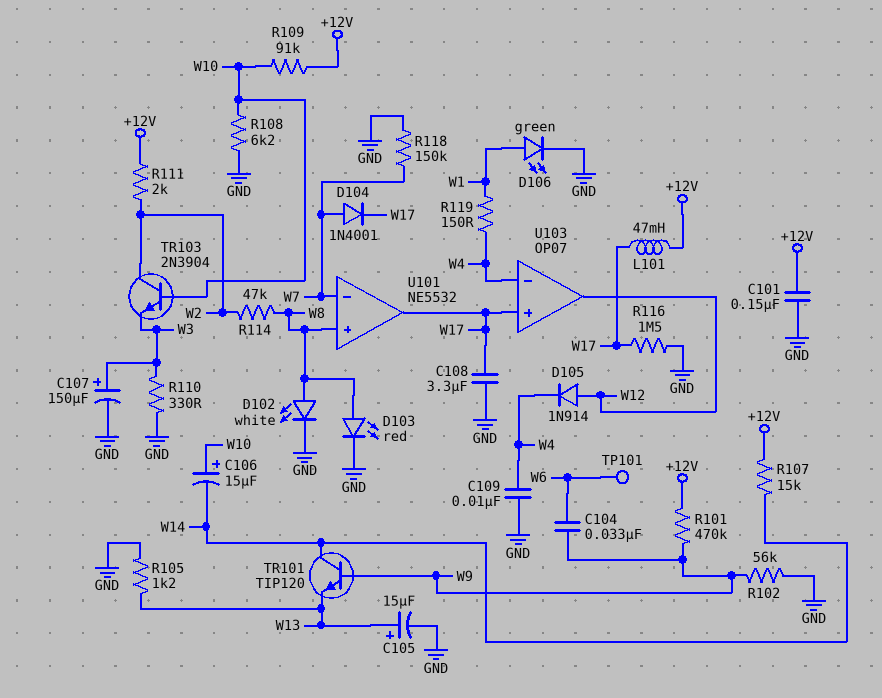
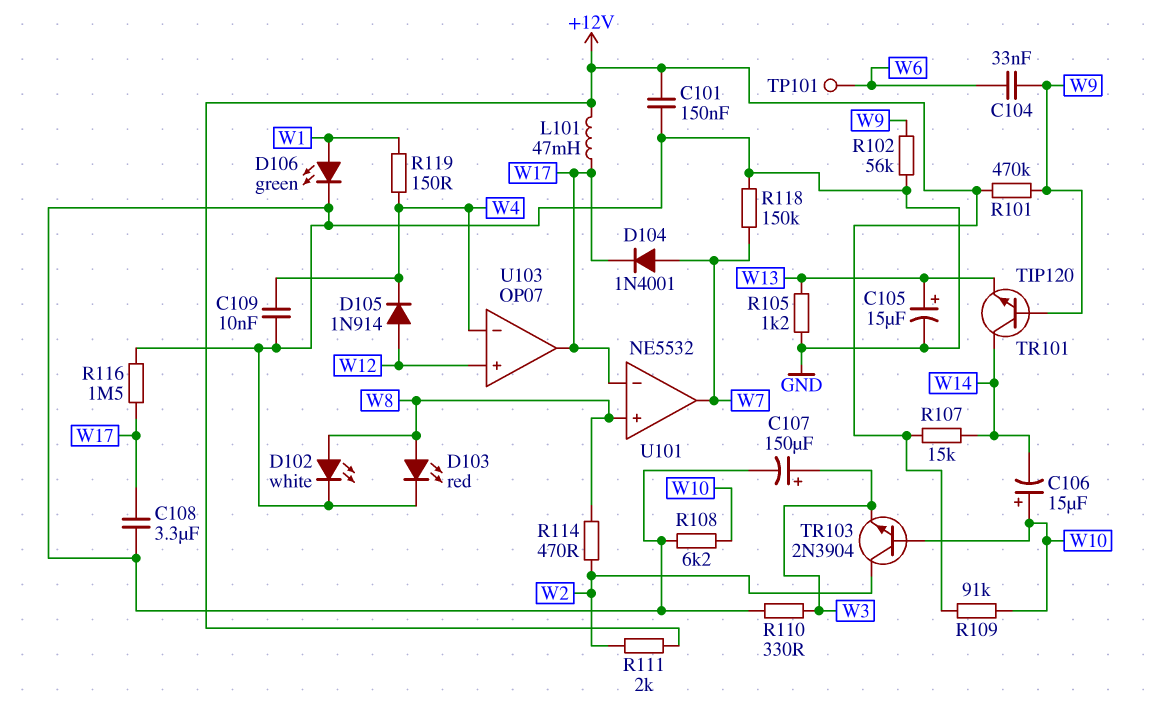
R114: 47k (W2, W8) -> 470 (W2, W8)
U101 pin in-: W7 -> W17
U101 pin out: W17 -> W7
U103 pin in+: W17 -> W12
U103 pin out: W12 -> W17

